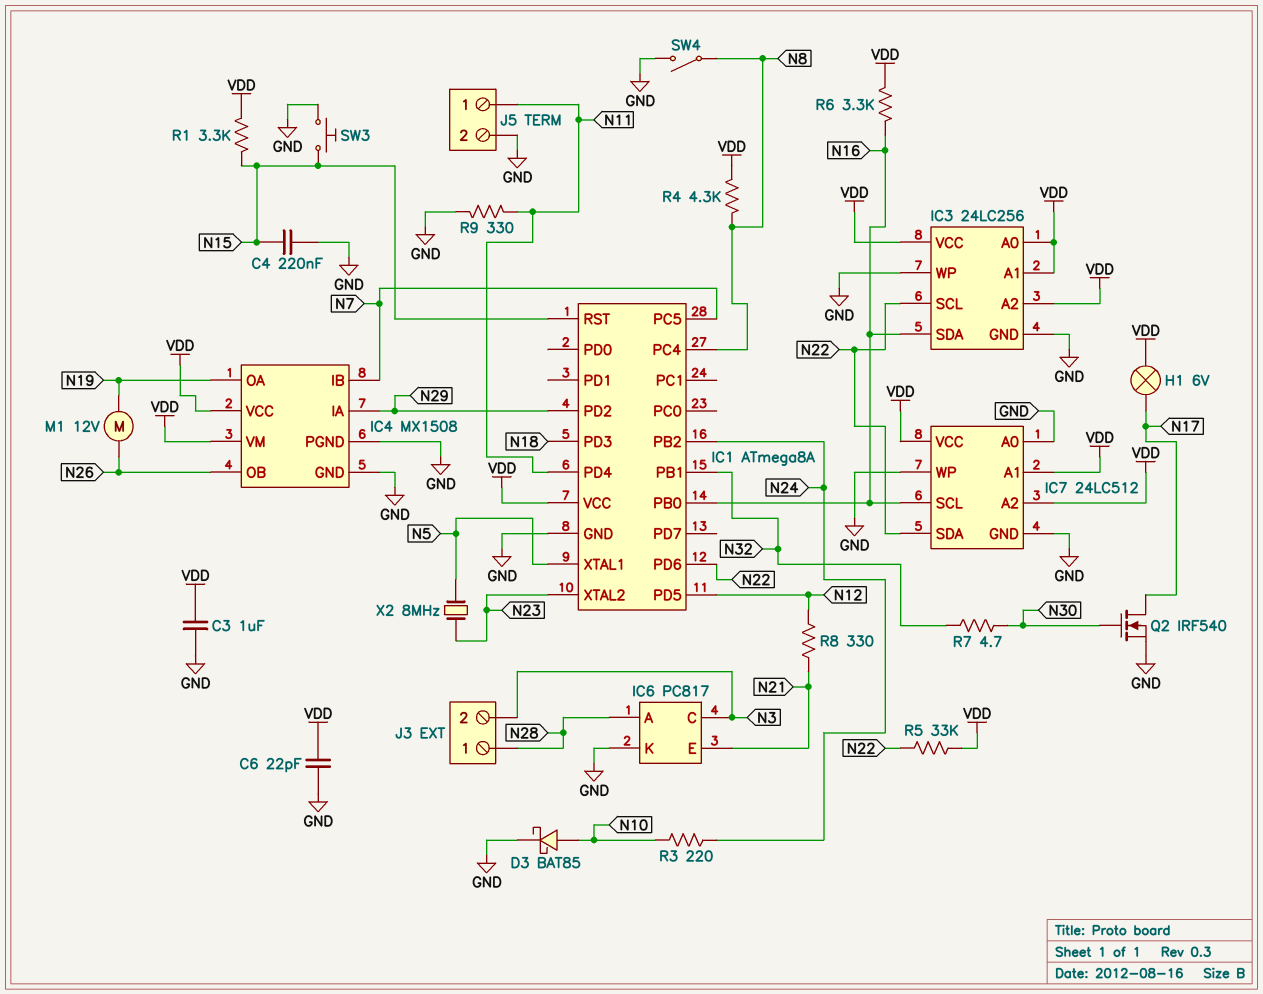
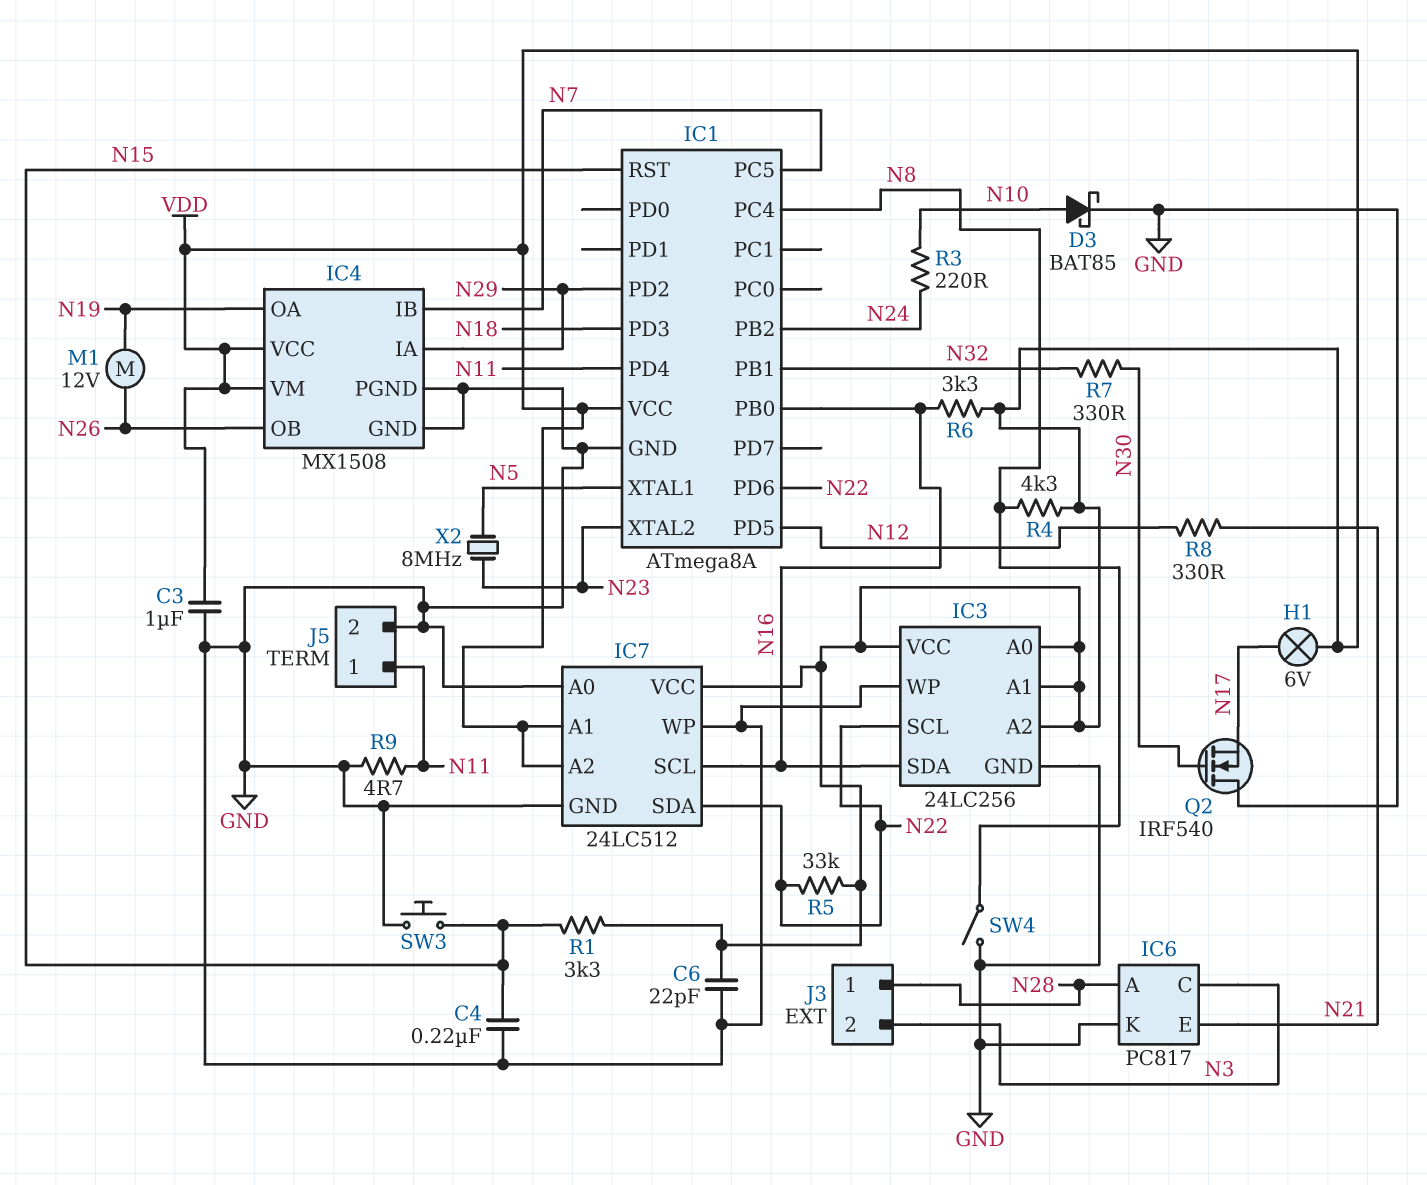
Q2: NMOS IRF540 (G N30, D N17, S GND) -> NMOS IRF540 (G N30, D GND, S N17)
R7: 4.7 (N30, N32) -> 330 (N30, N32)
R9: 330 (GND, N11) -> 4.7 (GND, N11)

